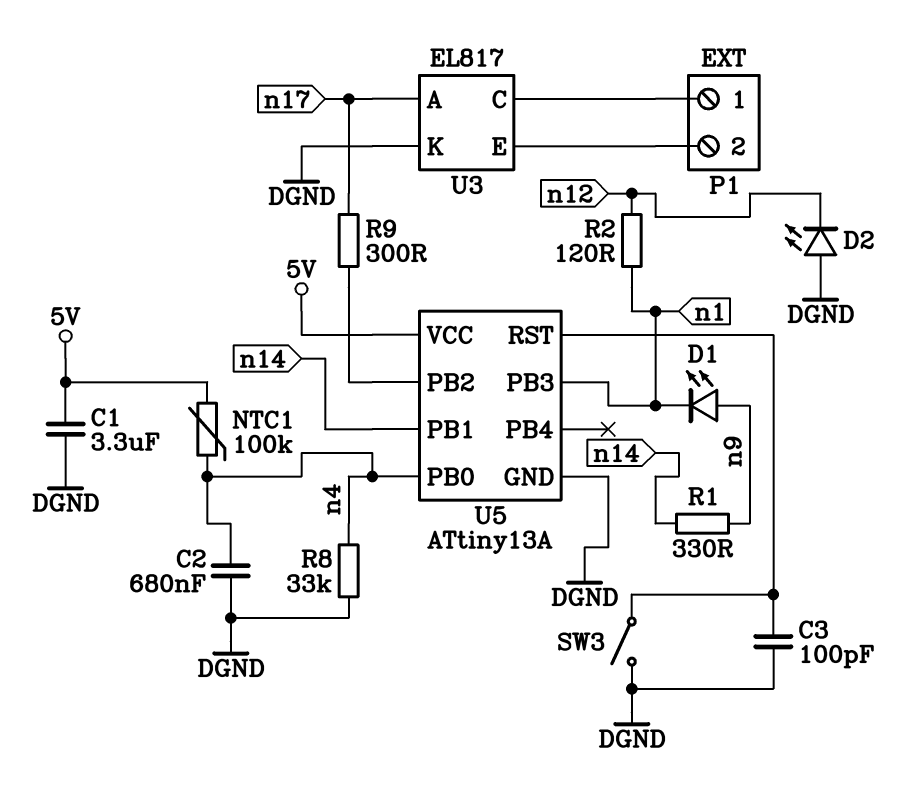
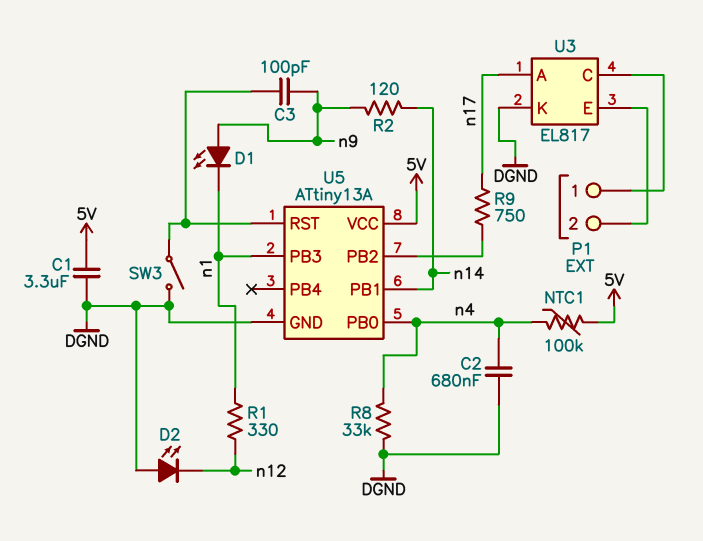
C3: 100pF (DGND, U5/RST) -> 100pF (U5/RST, n9)
R1: 330 (n9, n14) -> 330 (n1, n12)
R2: 120 (n1, n12) -> 120 (n9, n14)
R9: 300 (U5/PB2, n17) -> 750 (U5/PB2, n17)

